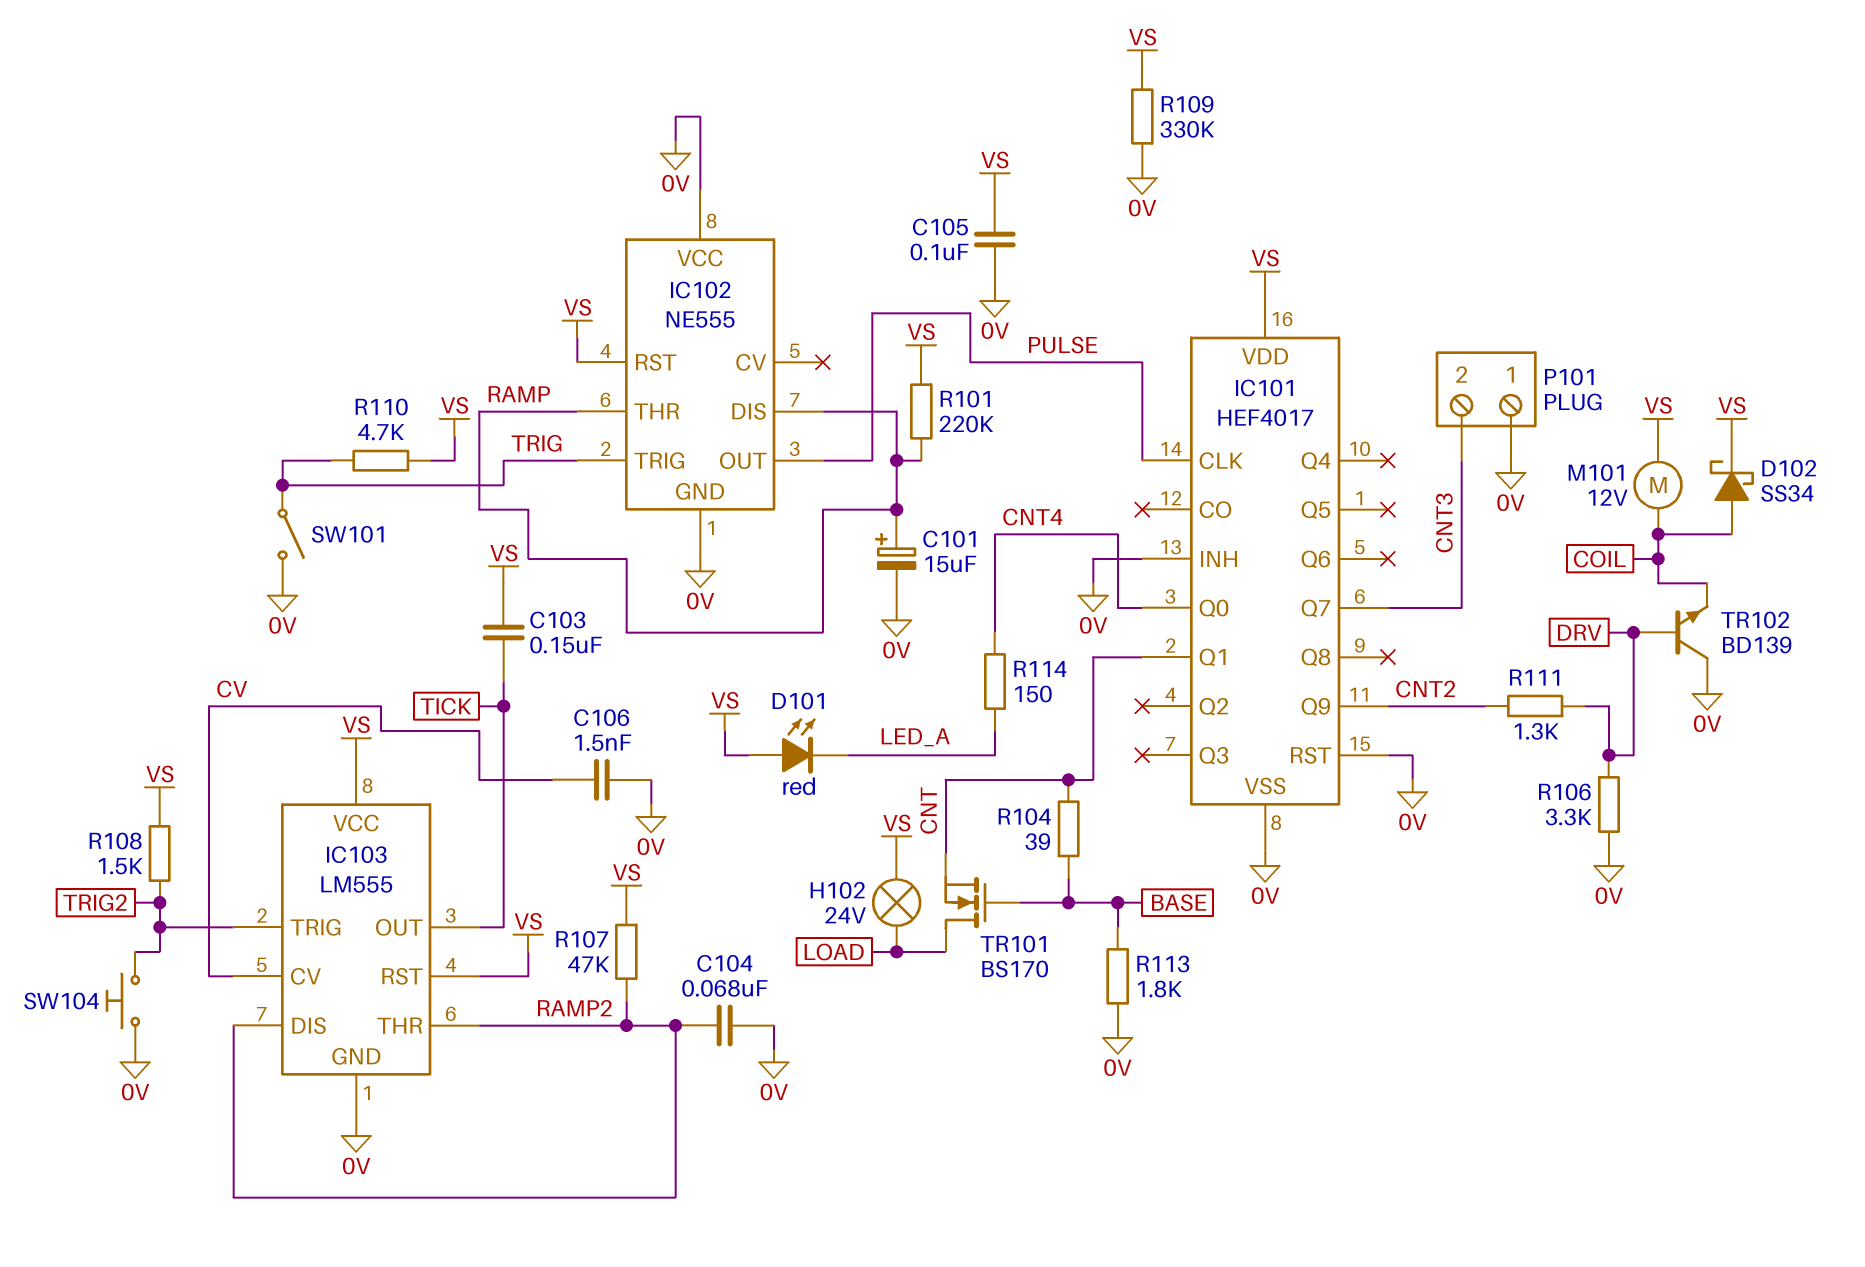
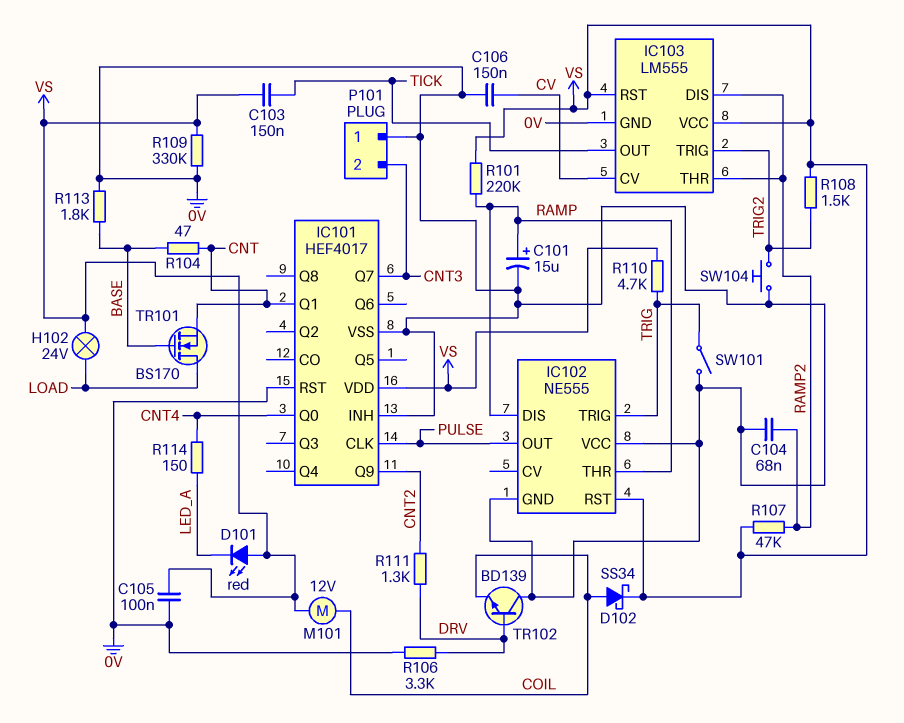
C106: 1.5nF (0V, CV) -> 150nF (0V, CV)
R104: 39 (BASE, CNT) -> 47 (BASE, CNT)

